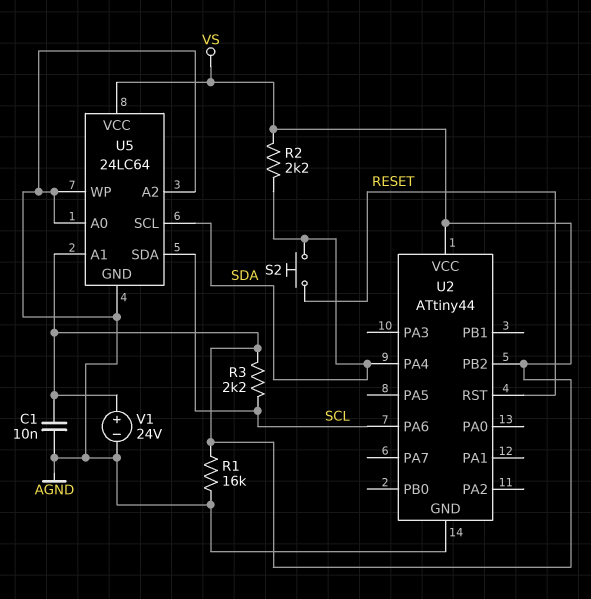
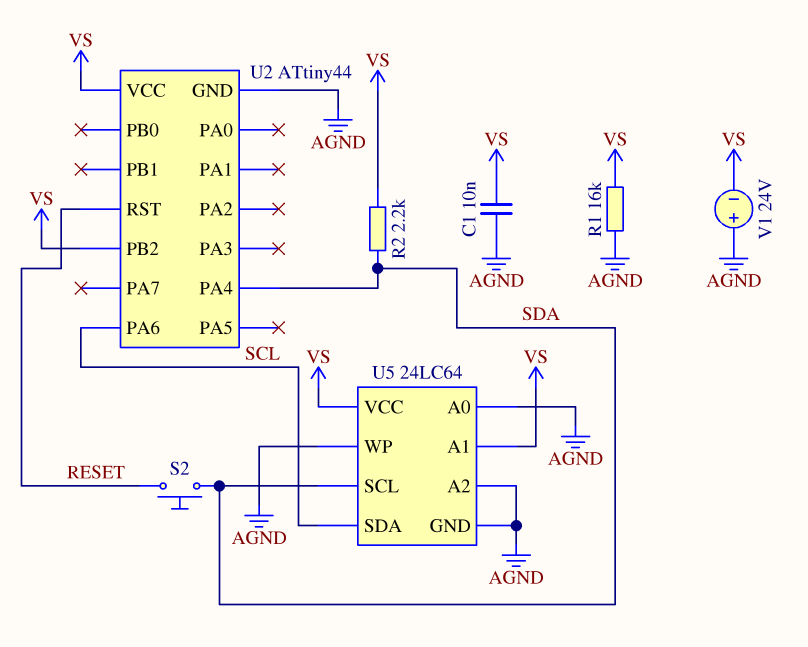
R3: 2.2k (SCL, VS) -> none
V1: 24V (plus VS, minus AGND) -> 24V (plus AGND, minus VS)

